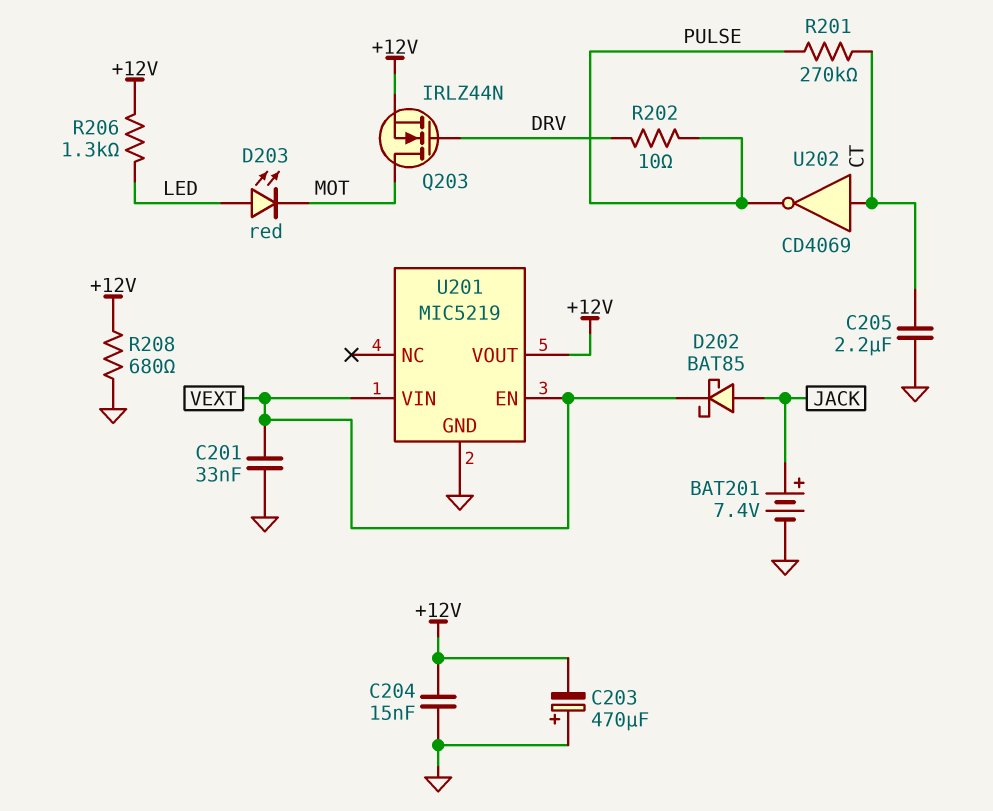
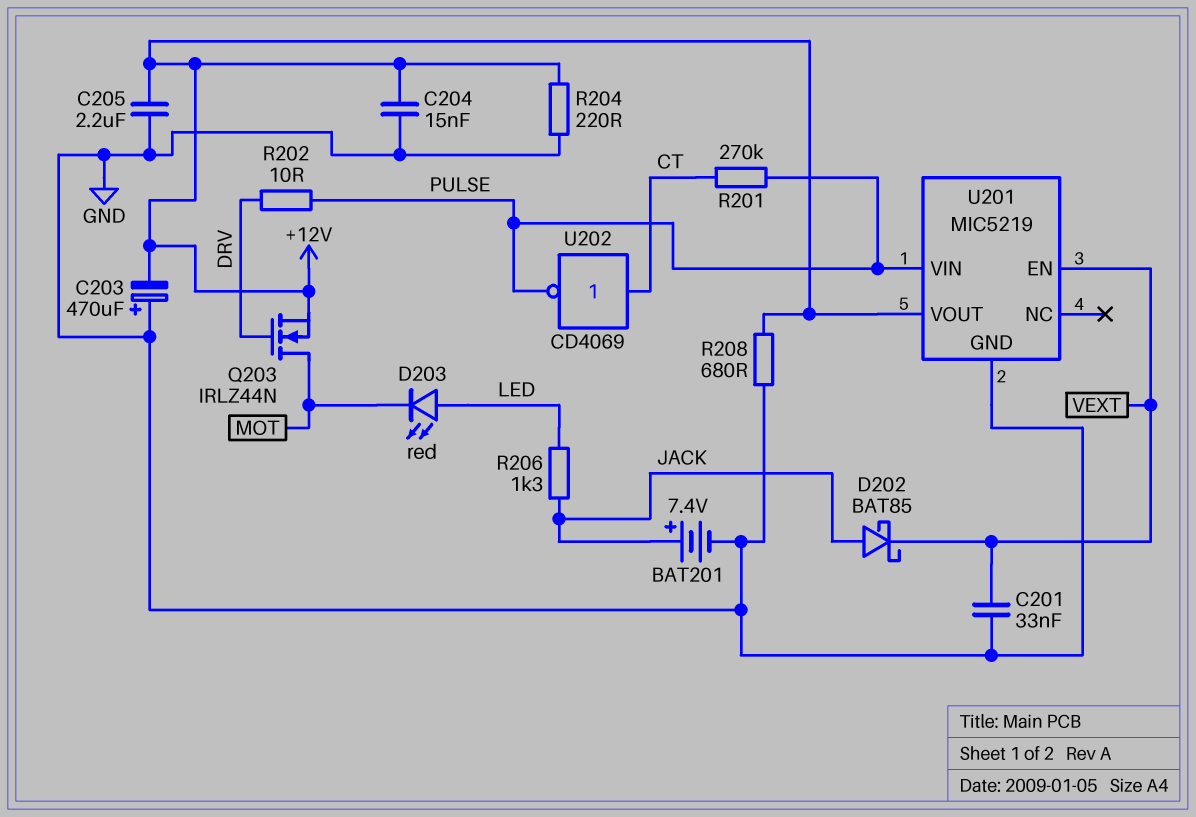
C205: 2.2uF (CT, GND) -> 2.2uF (+12V, GND)
R204: none -> 220 (+12V, GND)
R206: 1.3k (+12V, LED) -> 1.3k (JACK, LED)
U201 pin VIN: VEXT -> PULSE

